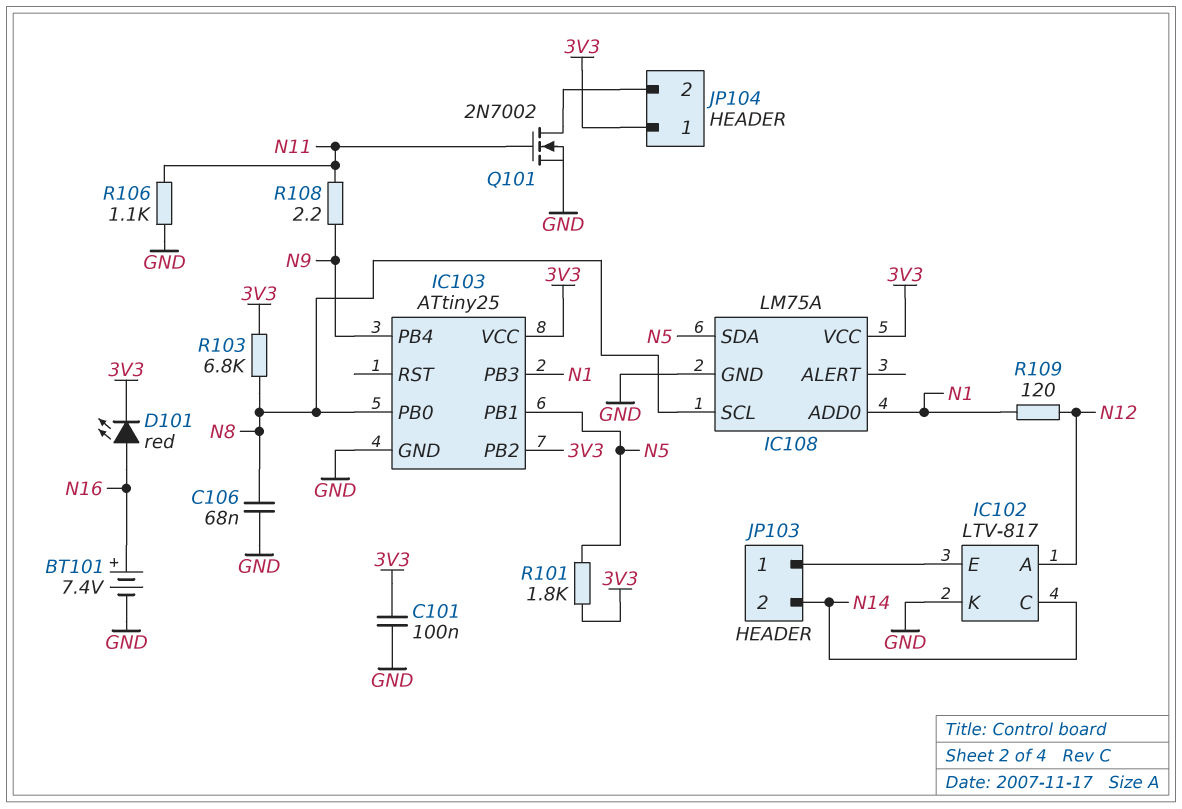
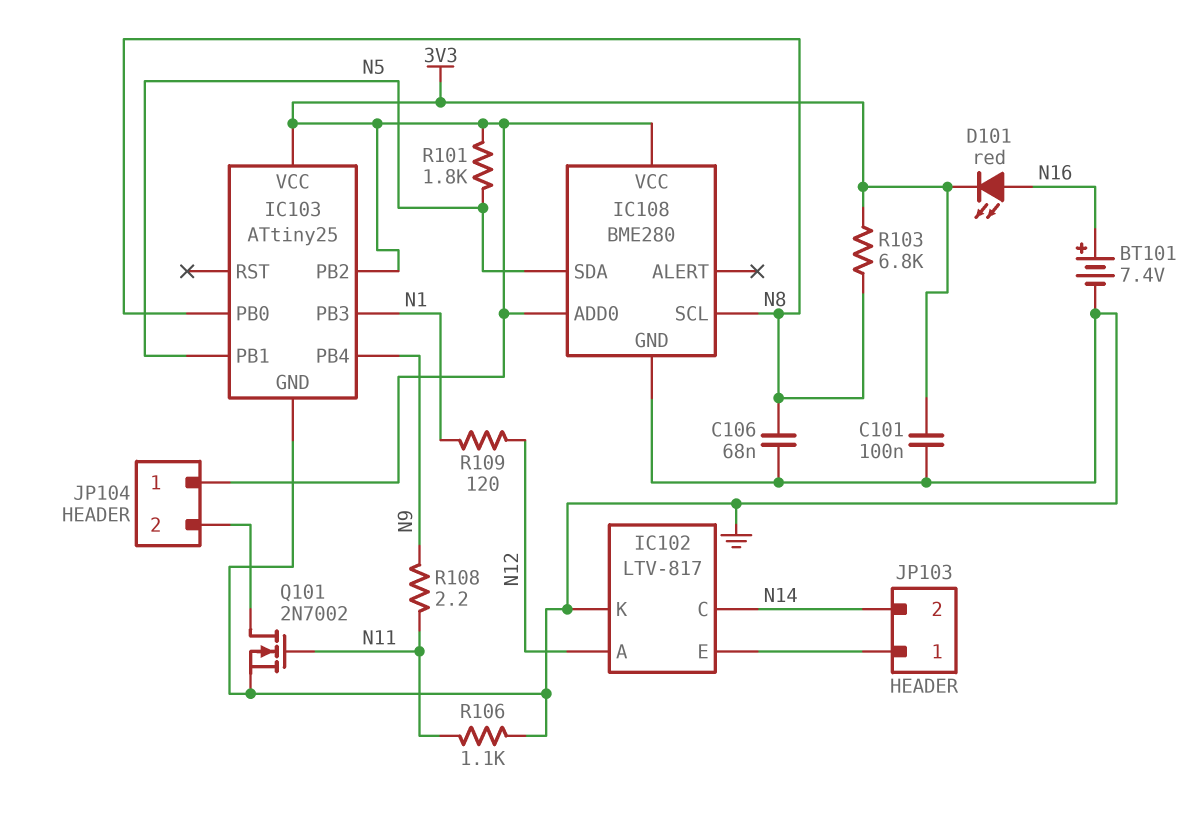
IC108: LM75A -> BME280
IC108 pin ADD0: N1 -> 3V3

